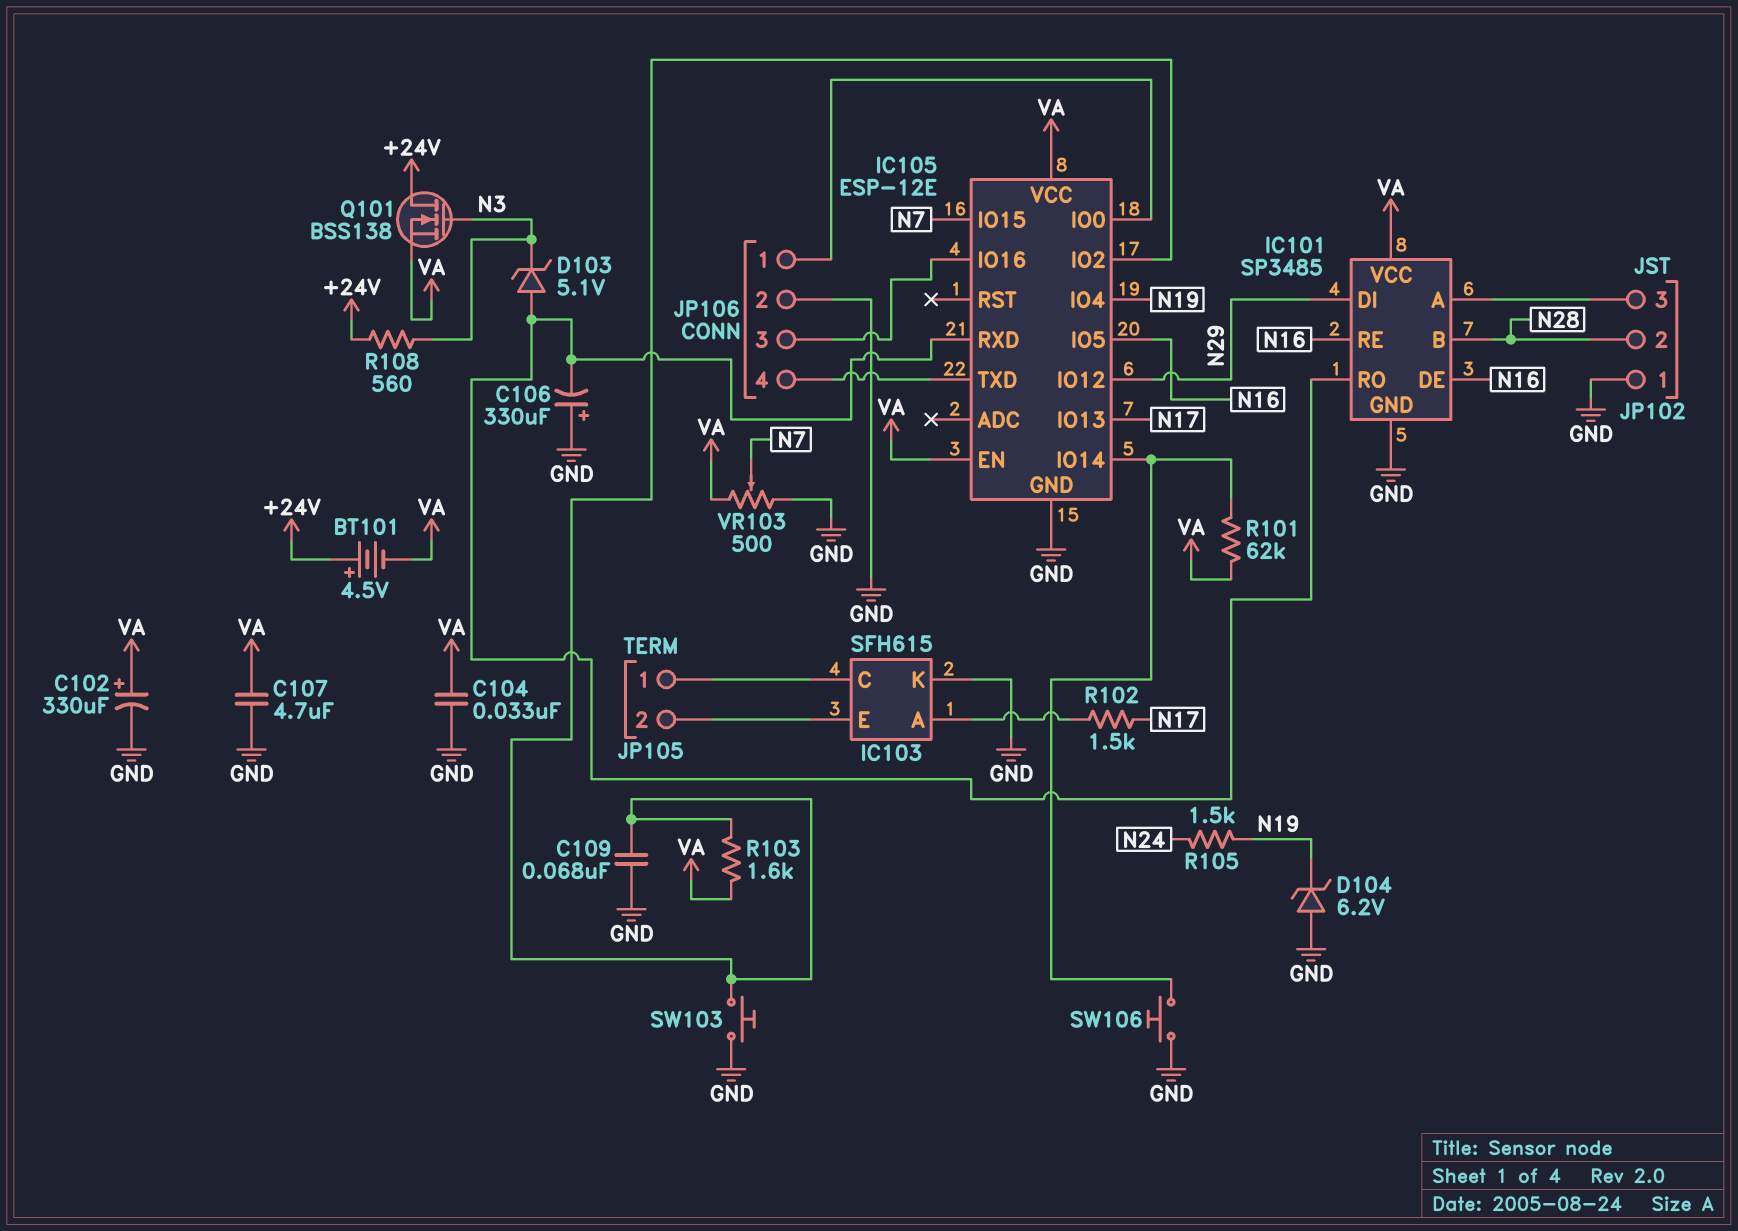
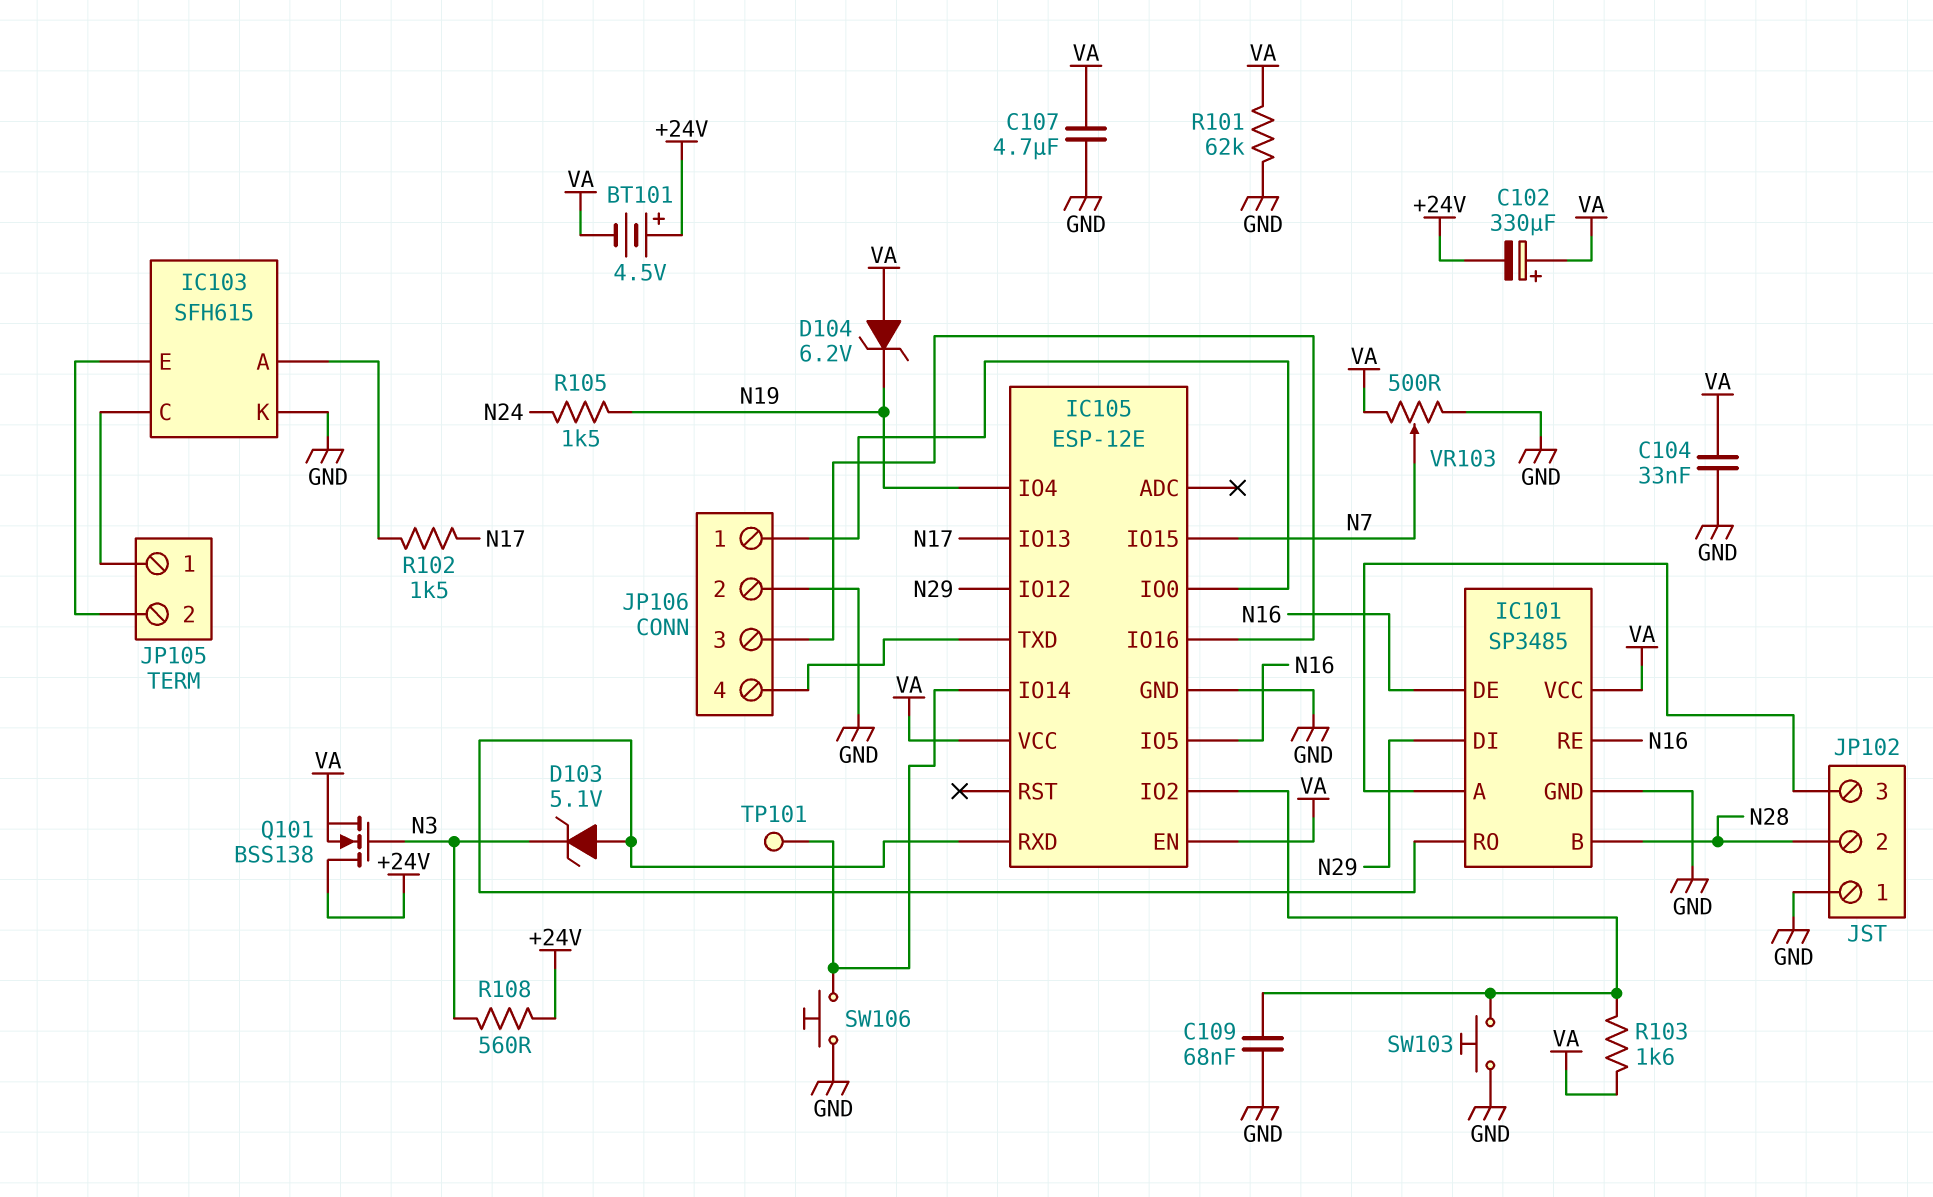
C102: 330uF (plus VA, minus GND) -> 330uF (plus VA, minus +24V)
C106: 330uF (plus GND, minus IC101/RO) -> none
D104: zener 6.2V (A GND, K N19) -> zener 6.2V (A VA, K N19)
R101: 62k (IC105/IO14, VA) -> 62k (GND, VA)
TP101: none -> test point (IC105/IO14)

